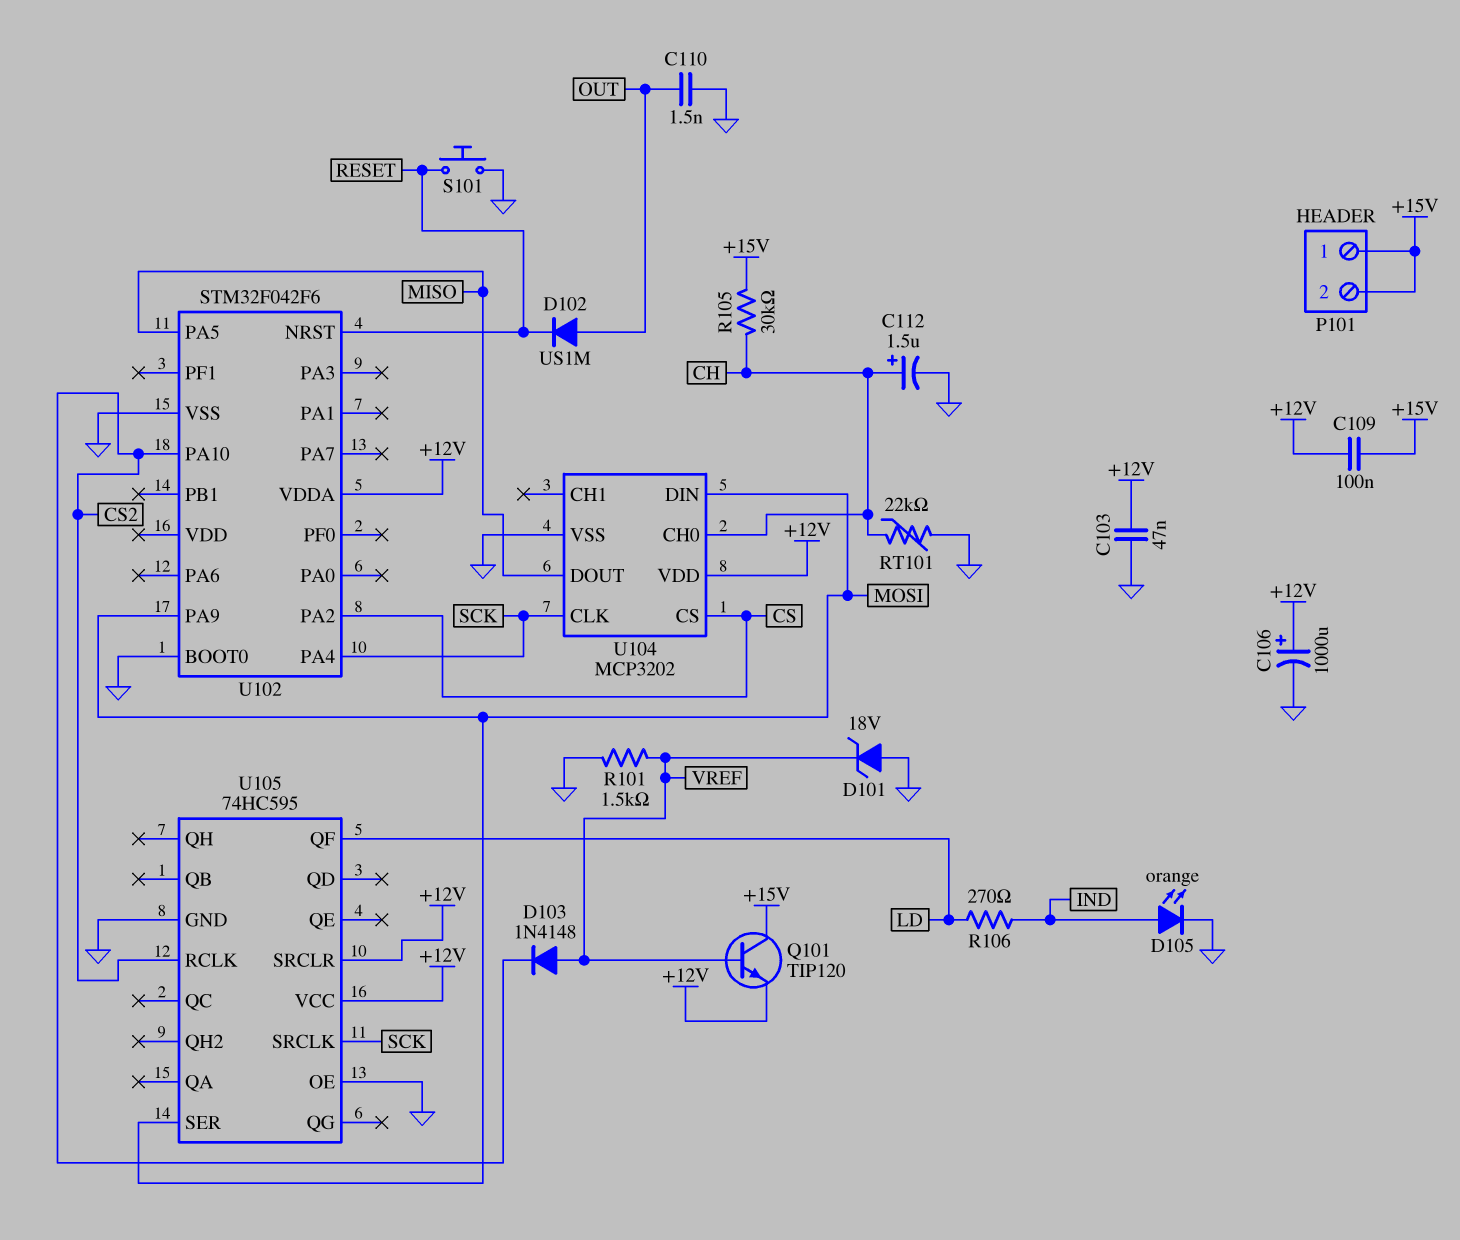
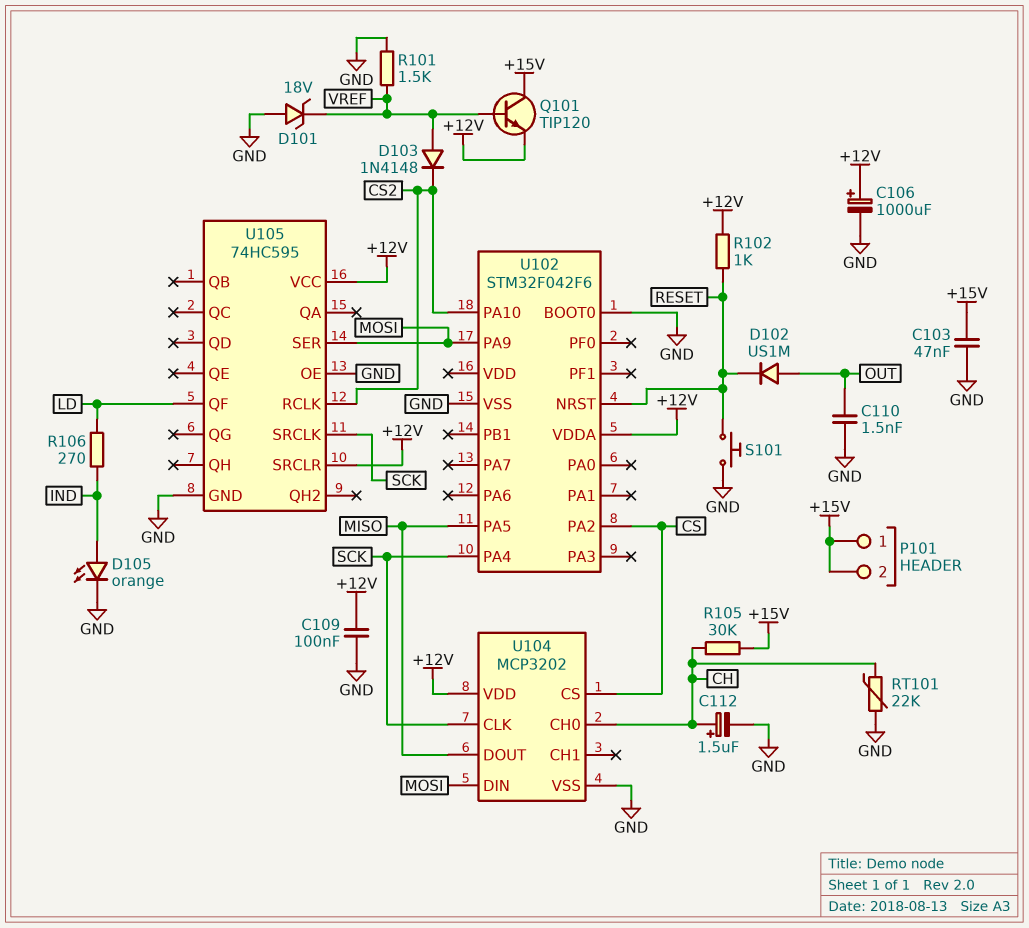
C103: 47nF (+12V, GND) -> 47nF (+15V, GND)
C109: 100nF (+12V, +15V) -> 100nF (+12V, GND)
R102: none -> 1k (+12V, RESET)

